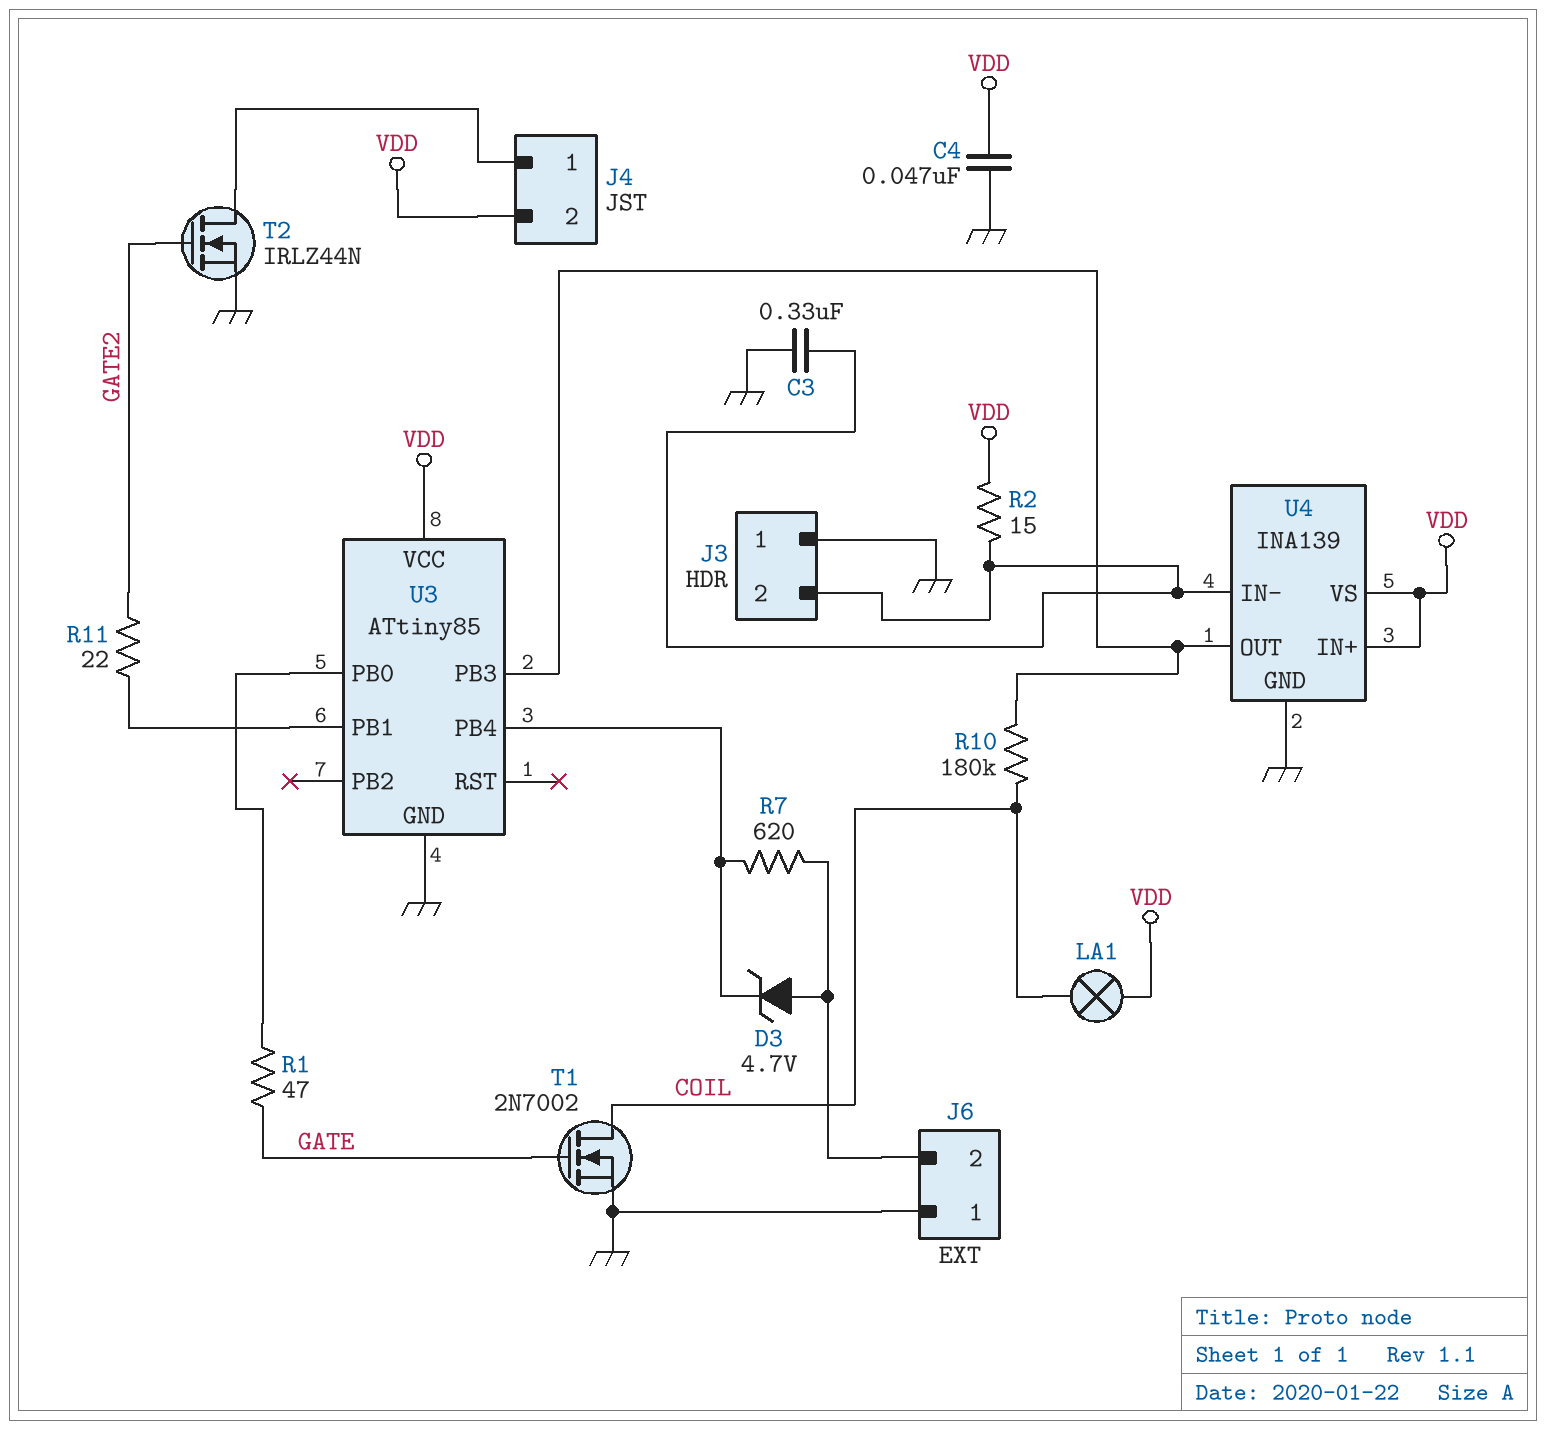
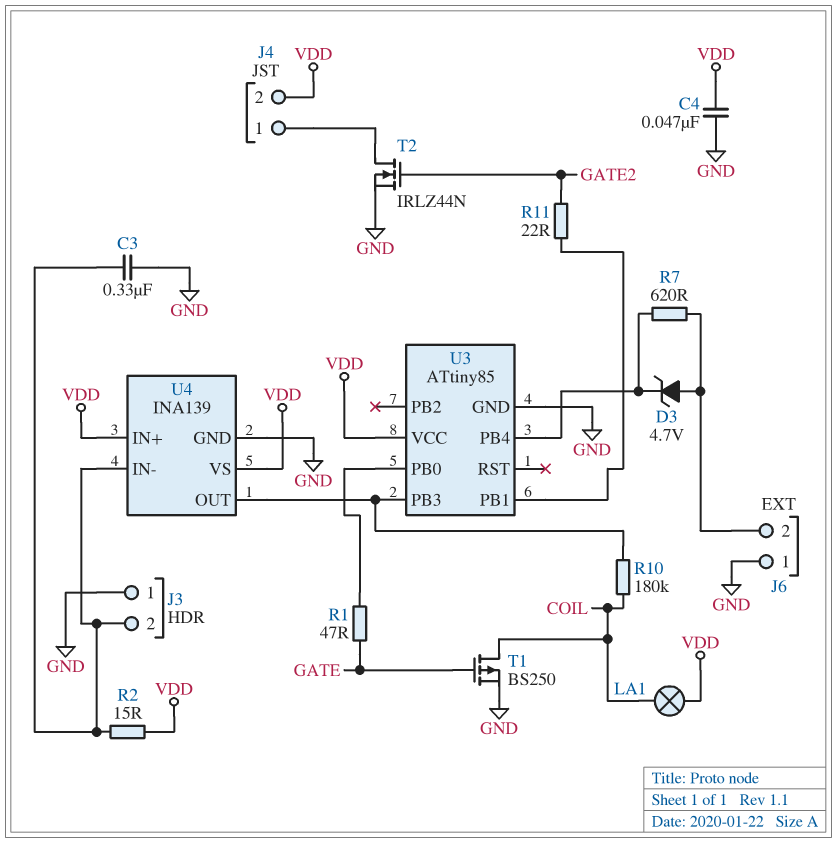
T1: NMOS 2N7002 (G GATE, D COIL, S GND) -> PMOS BS250 (G GATE, D COIL, S GND)

